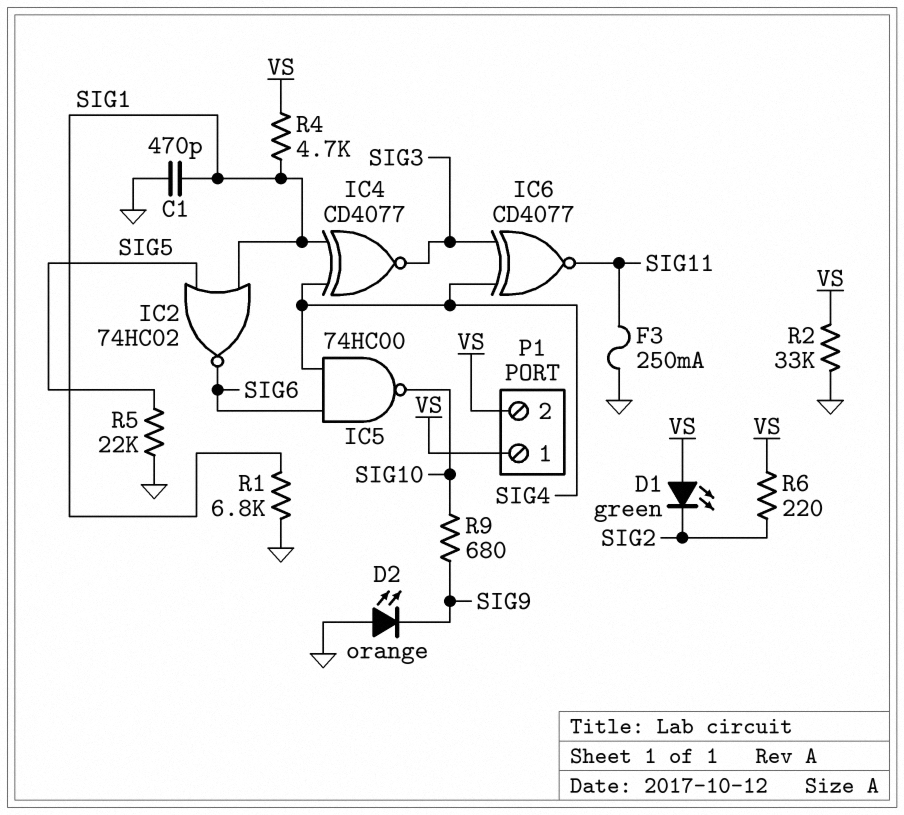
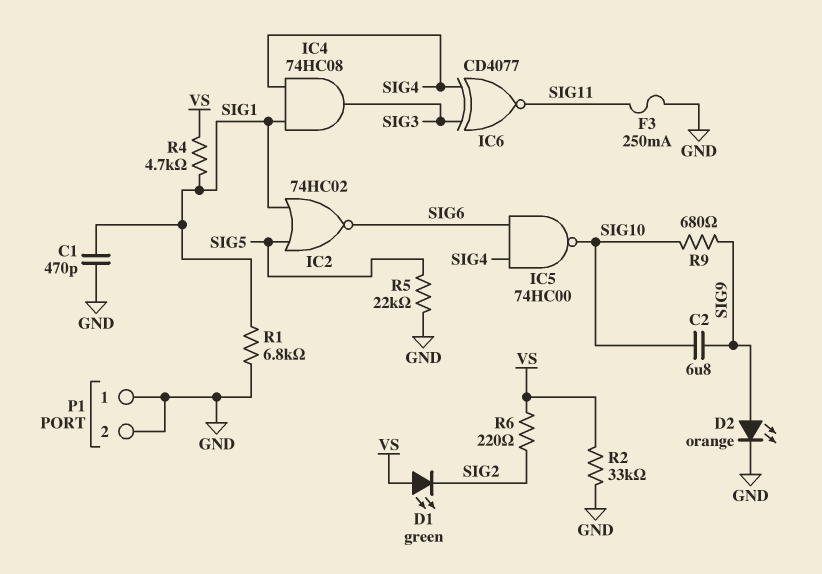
C2: none -> 6.8uF (SIG9, SIG10)
D2: LED orange (A GND, K SIG9) -> LED orange (A SIG9, K GND)
IC4: XNOR CD4077 (in SIG1, in SIG4, out SIG3) -> AND 74HC08 (in SIG1, in SIG4, out SIG3)
P1 pin 1: VS -> GND
P1 pin 2: VS -> GND

